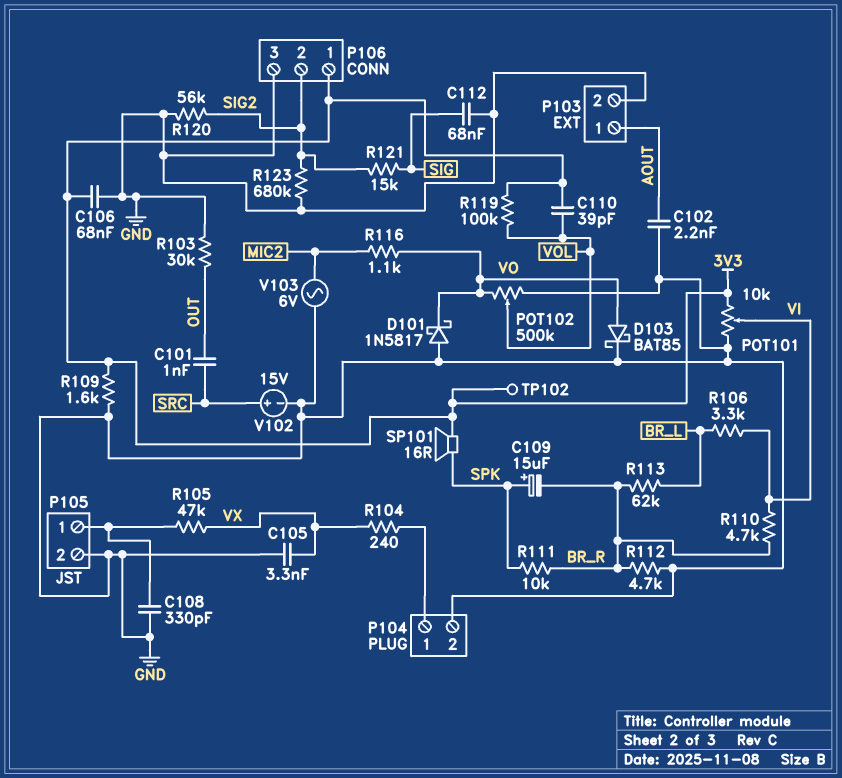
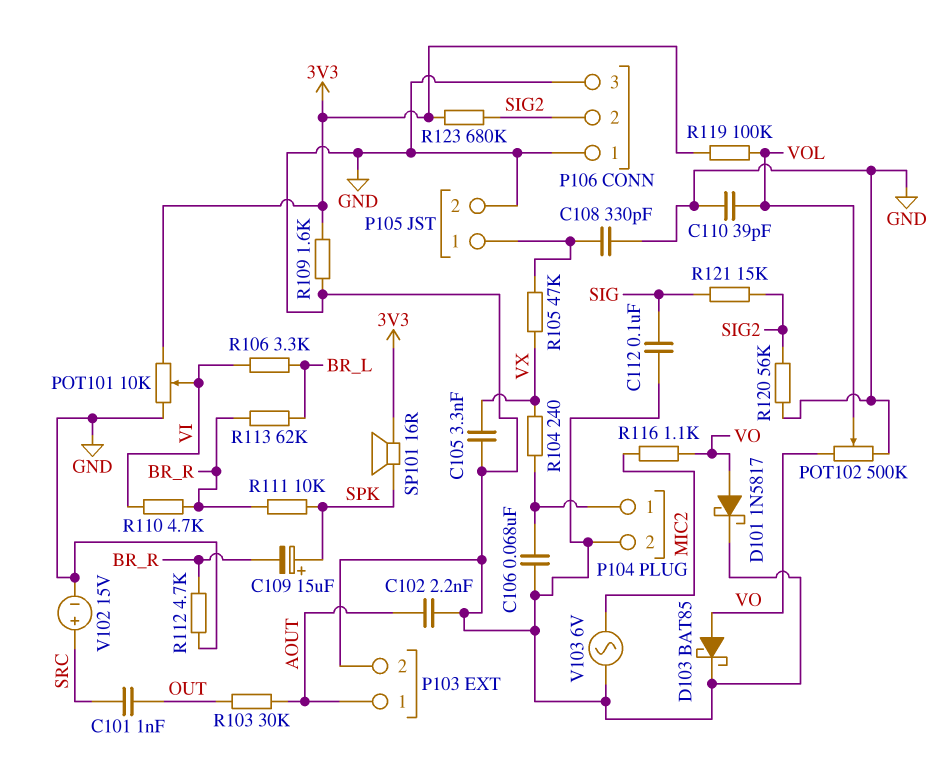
C106: 68nF (3V3, GND) -> 68nF (GND, P104/1)
C110: 39pF (3V3, VOL) -> 39pF (GND, VOL)
C112: 68nF (GND, SIG) -> 100nF (GND, SIG)
D101: schottky 1N5817 (A GND, K VO) -> schottky 1N5817 (A VO, K GND)
P106 pin 1: 3V3 -> GND
R103: 30k (GND, OUT) -> 30k (AOUT, OUT)
R123: 680k (GND, SIG2) -> 680k (3V3, SIG2)
TP102: test point (3V3) -> none

